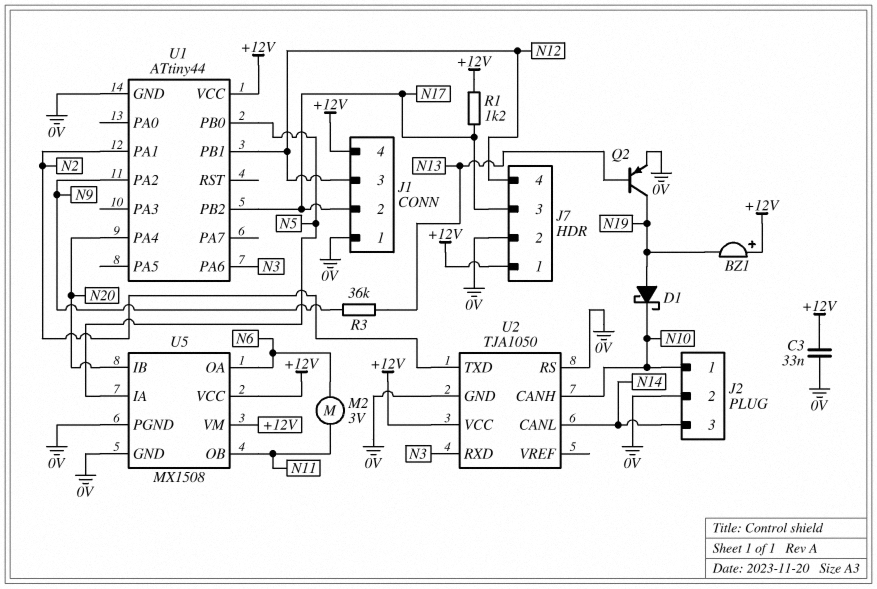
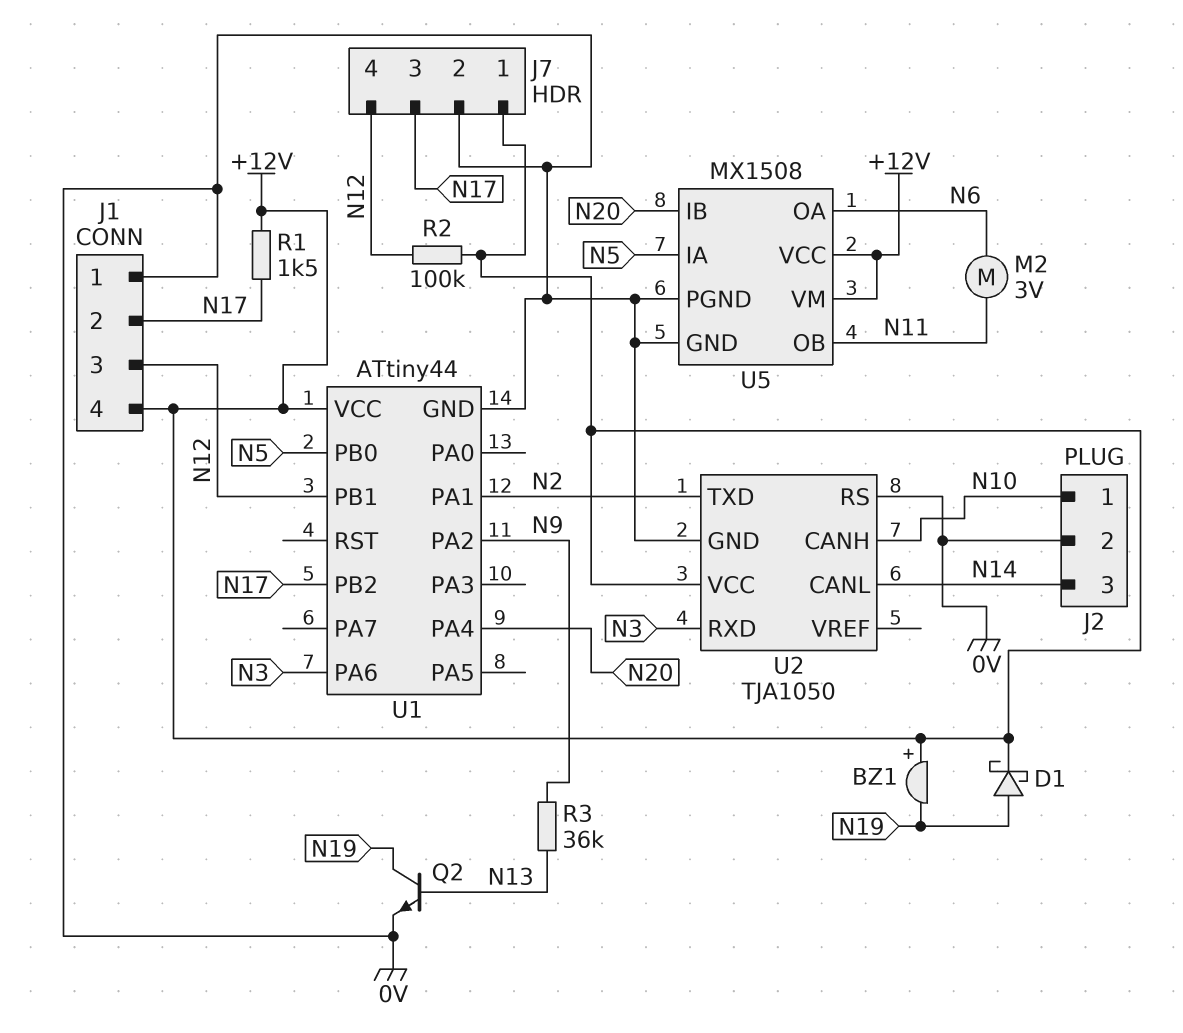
C3: 33nF (+12V, 0V) -> none
D1: schottky (A N19, K N10) -> schottky (A N19, K +12V)
Q2: PNP (B N13, C N19, E 0V) -> NPN (B N13, C N19, E 0V)
R1: 1.2k (+12V, N17) -> 1.5k (+12V, N17)
R2: none -> 100k (+12V, N12)

